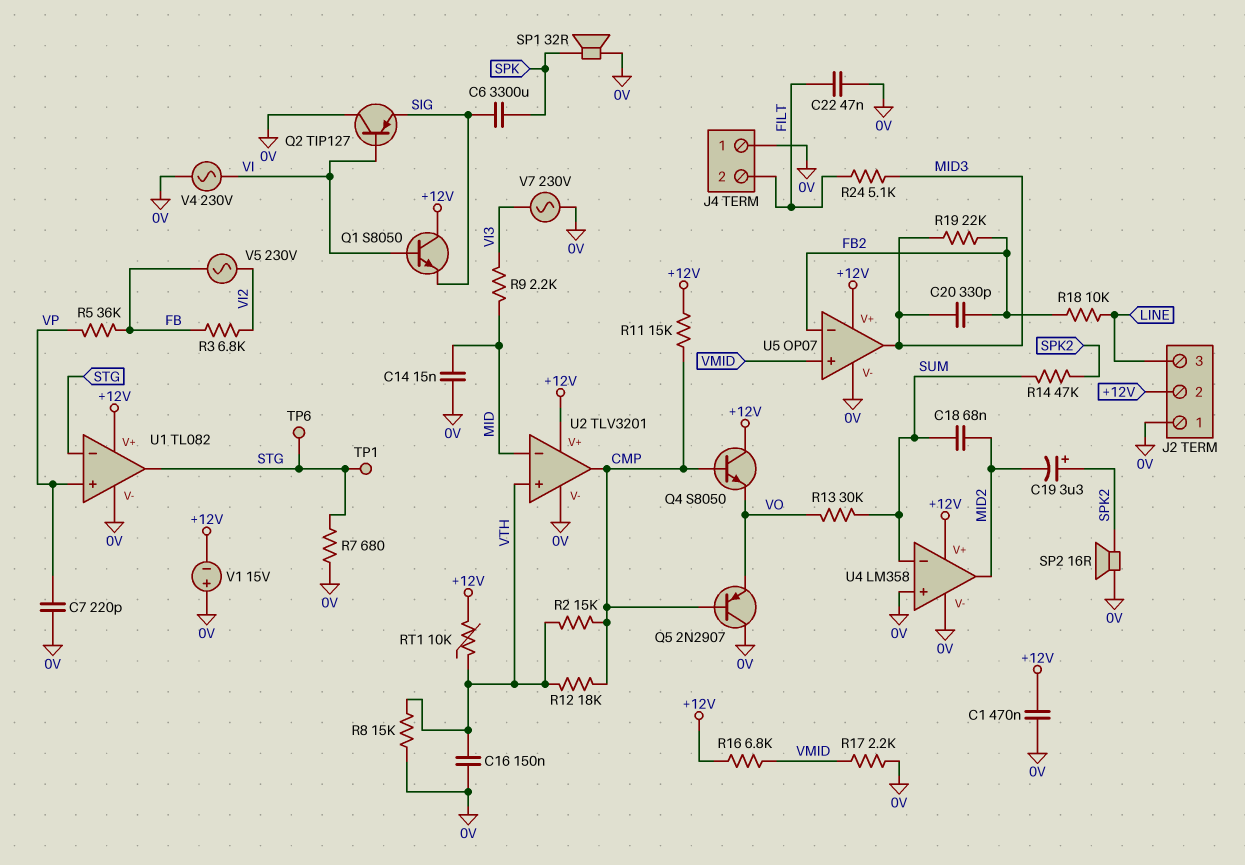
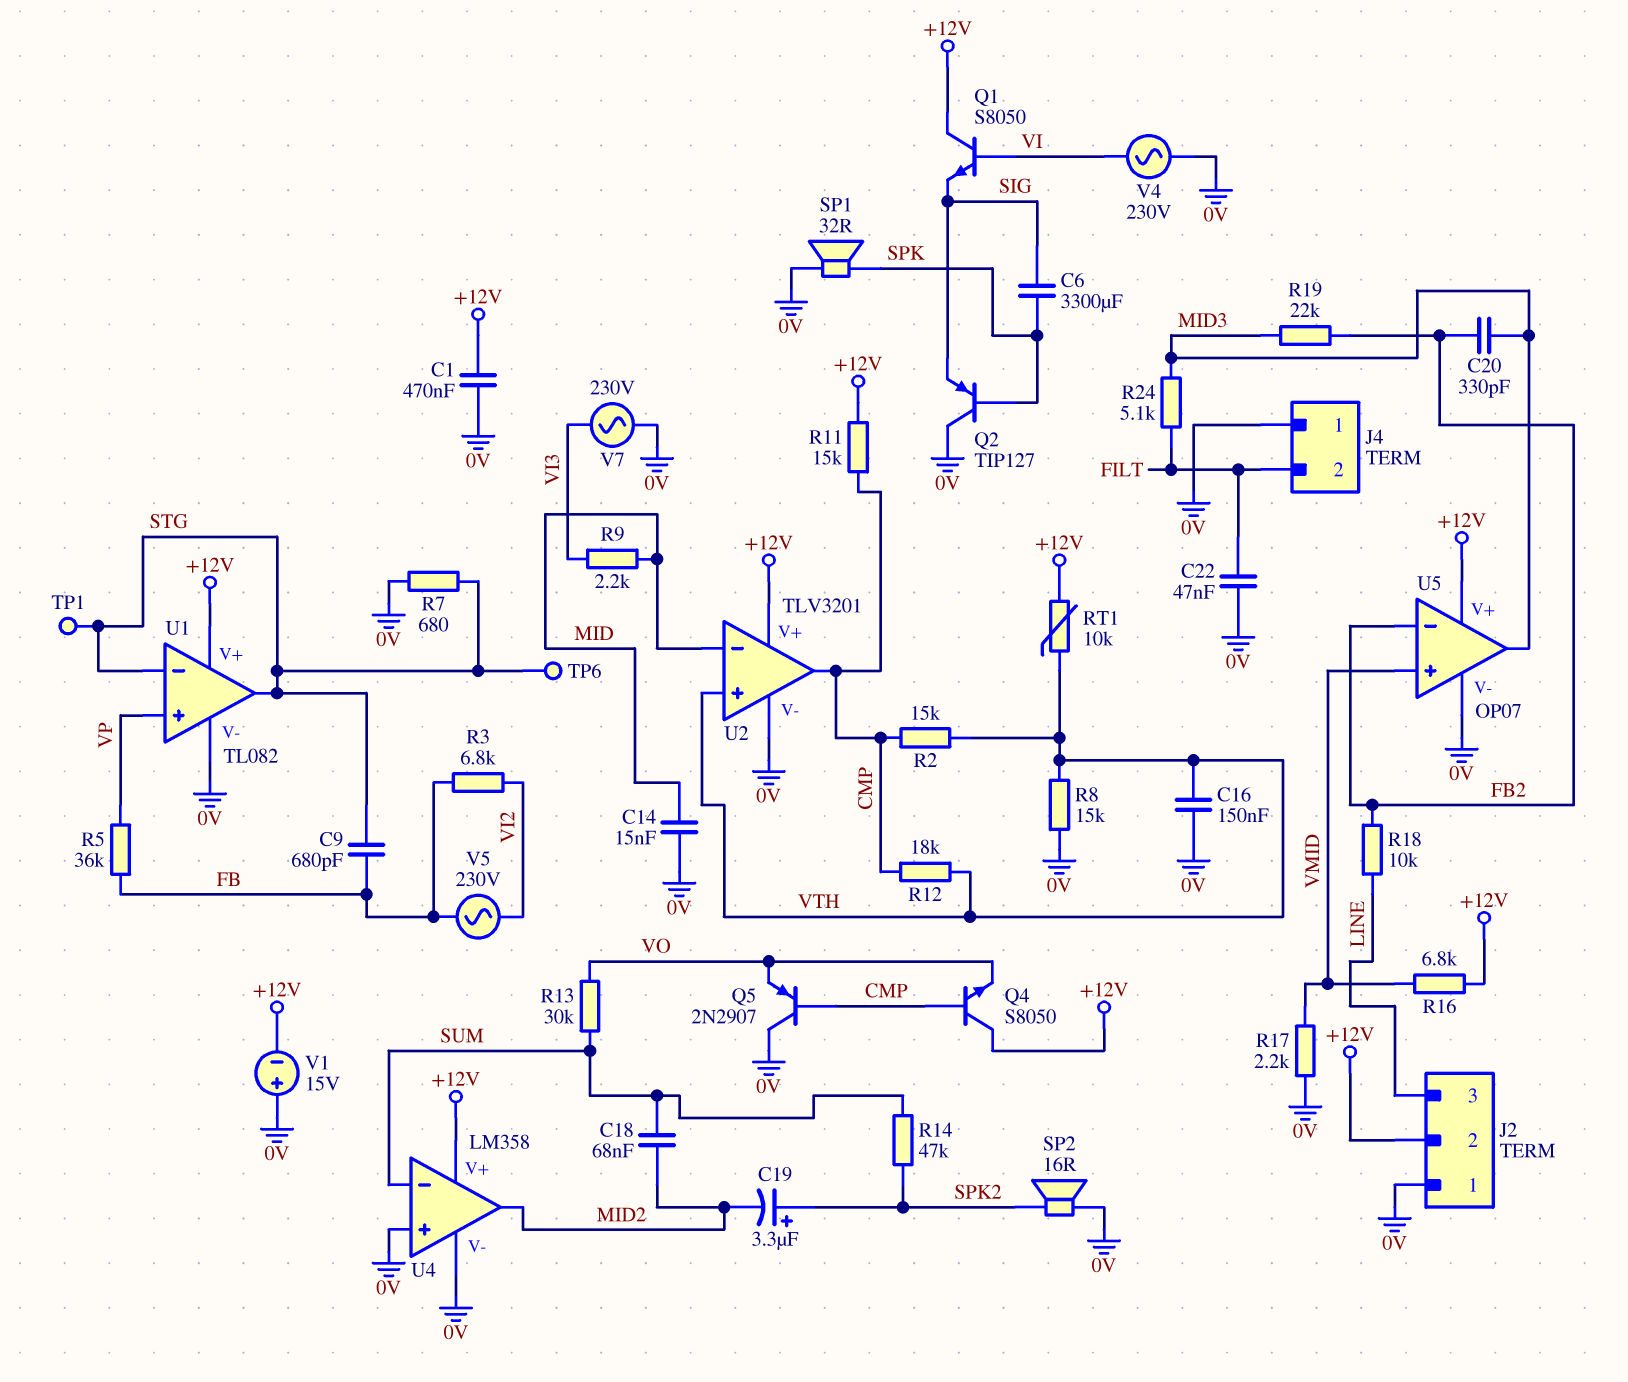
C7: 220pF (0V, VP) -> none
C9: none -> 680pF (FB, STG)
Q2: PNP TIP127 (B VI, C 0V, E SIG) -> PNP TIP127 (B SPK, C 0V, E SIG)

